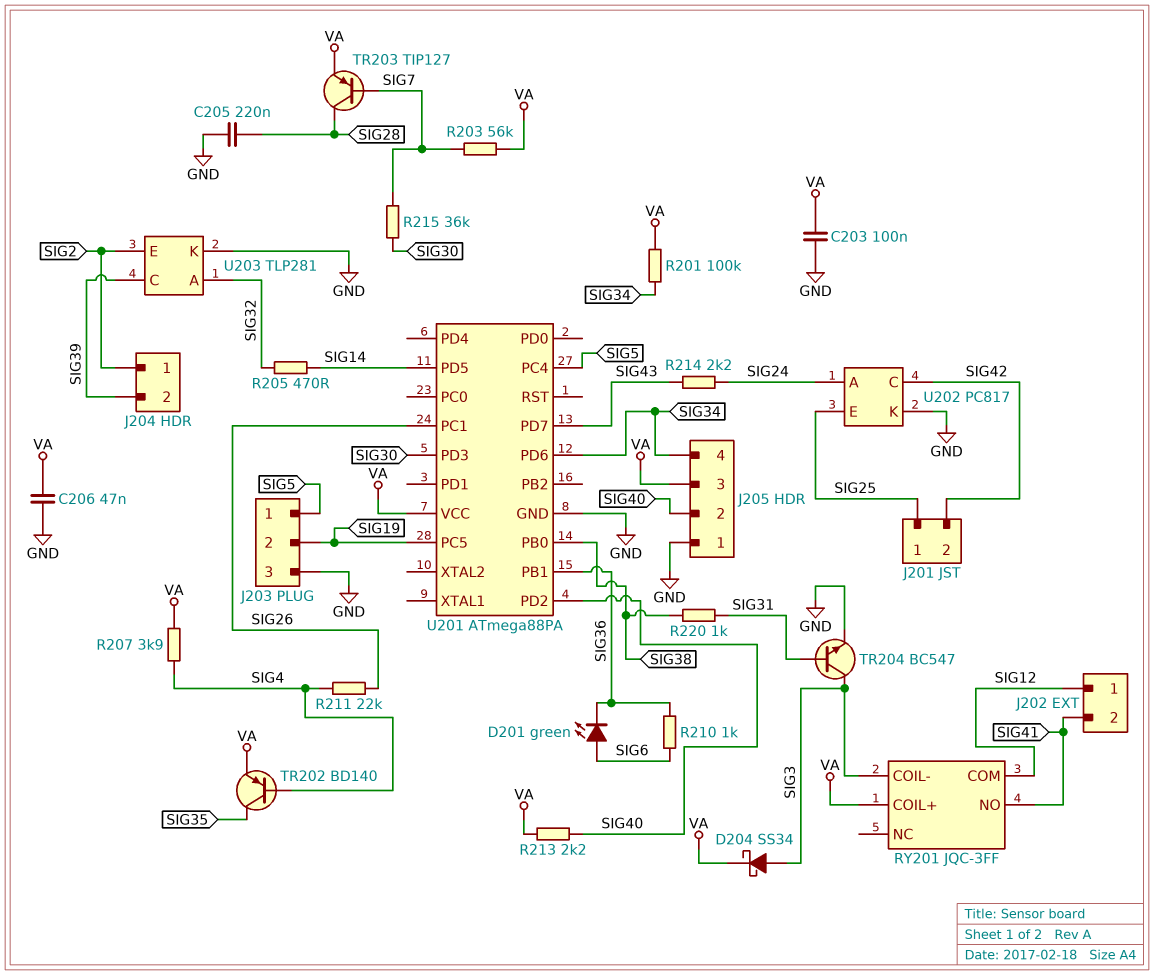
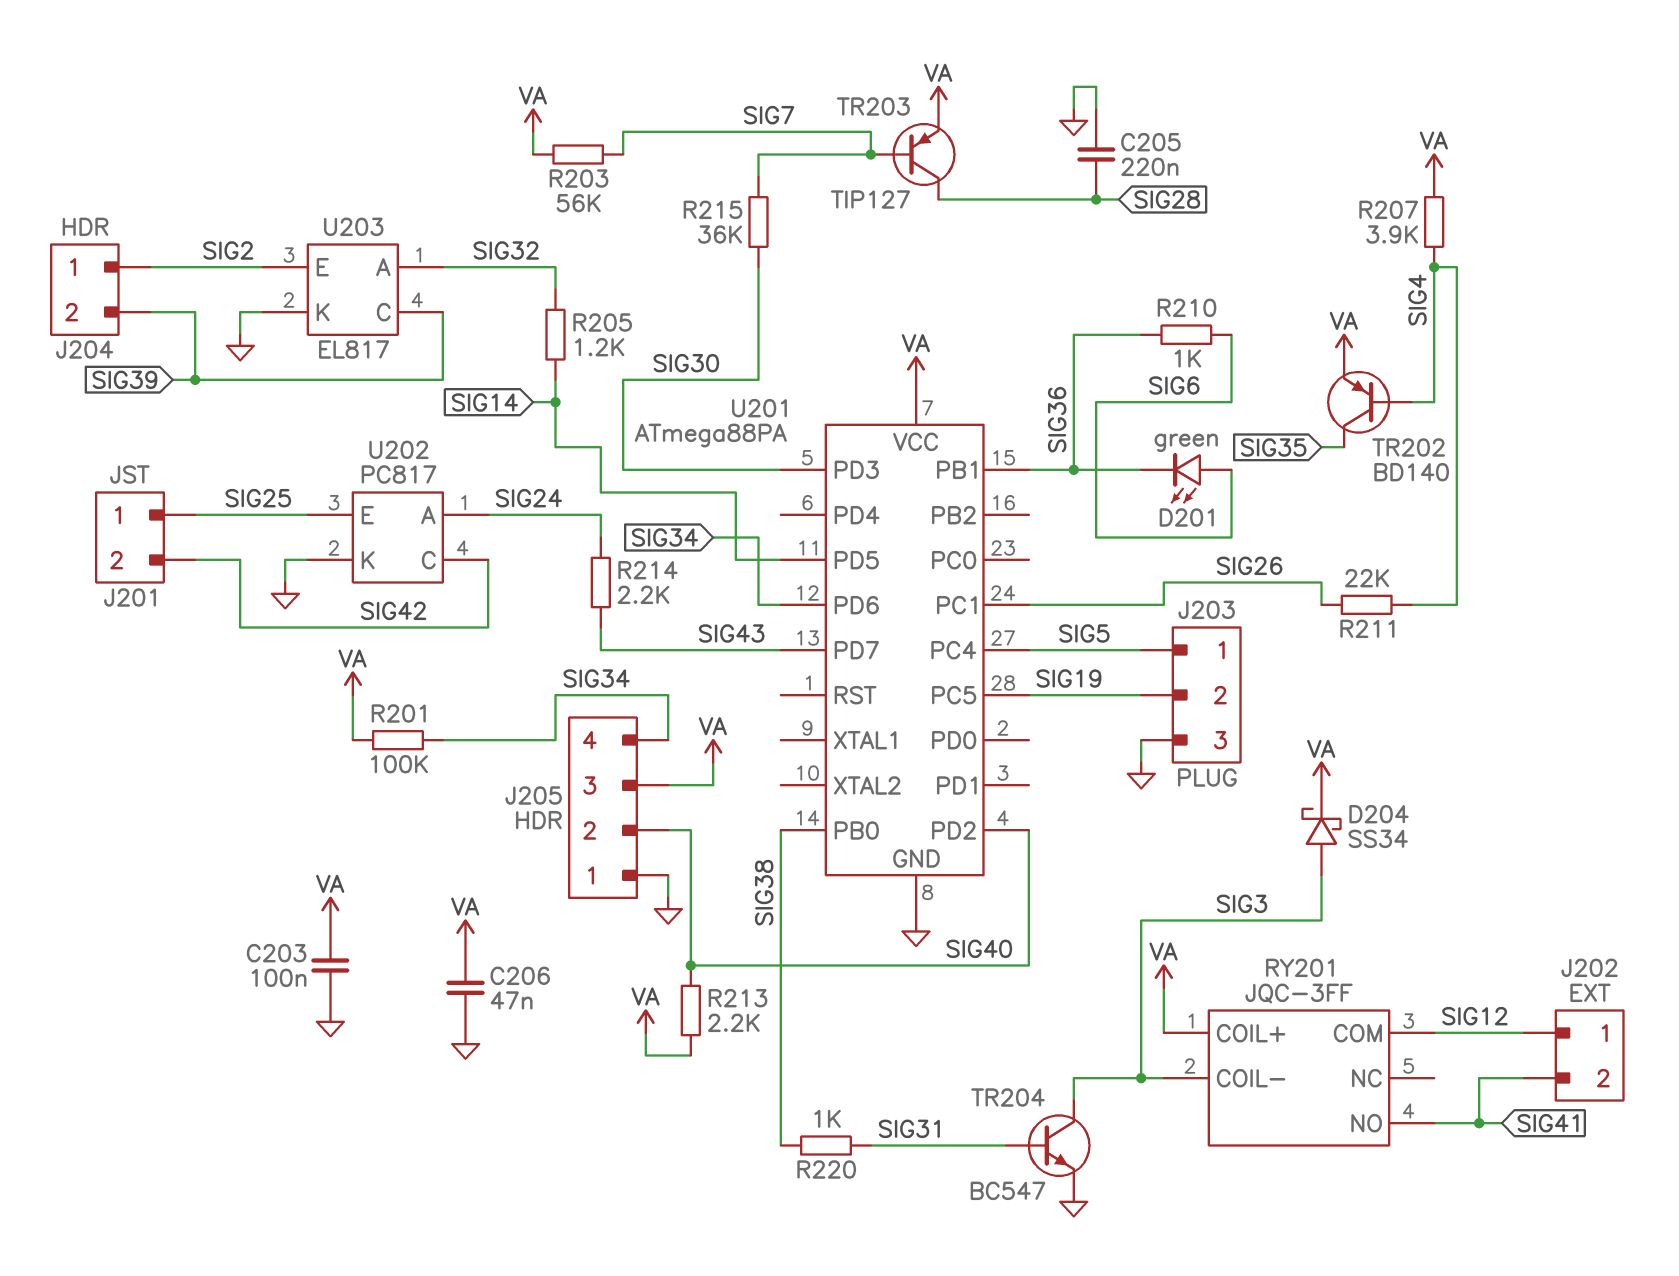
R205: 470 (SIG14, SIG32) -> 1.2k (SIG14, SIG32)
U203: TLP281 -> EL817

